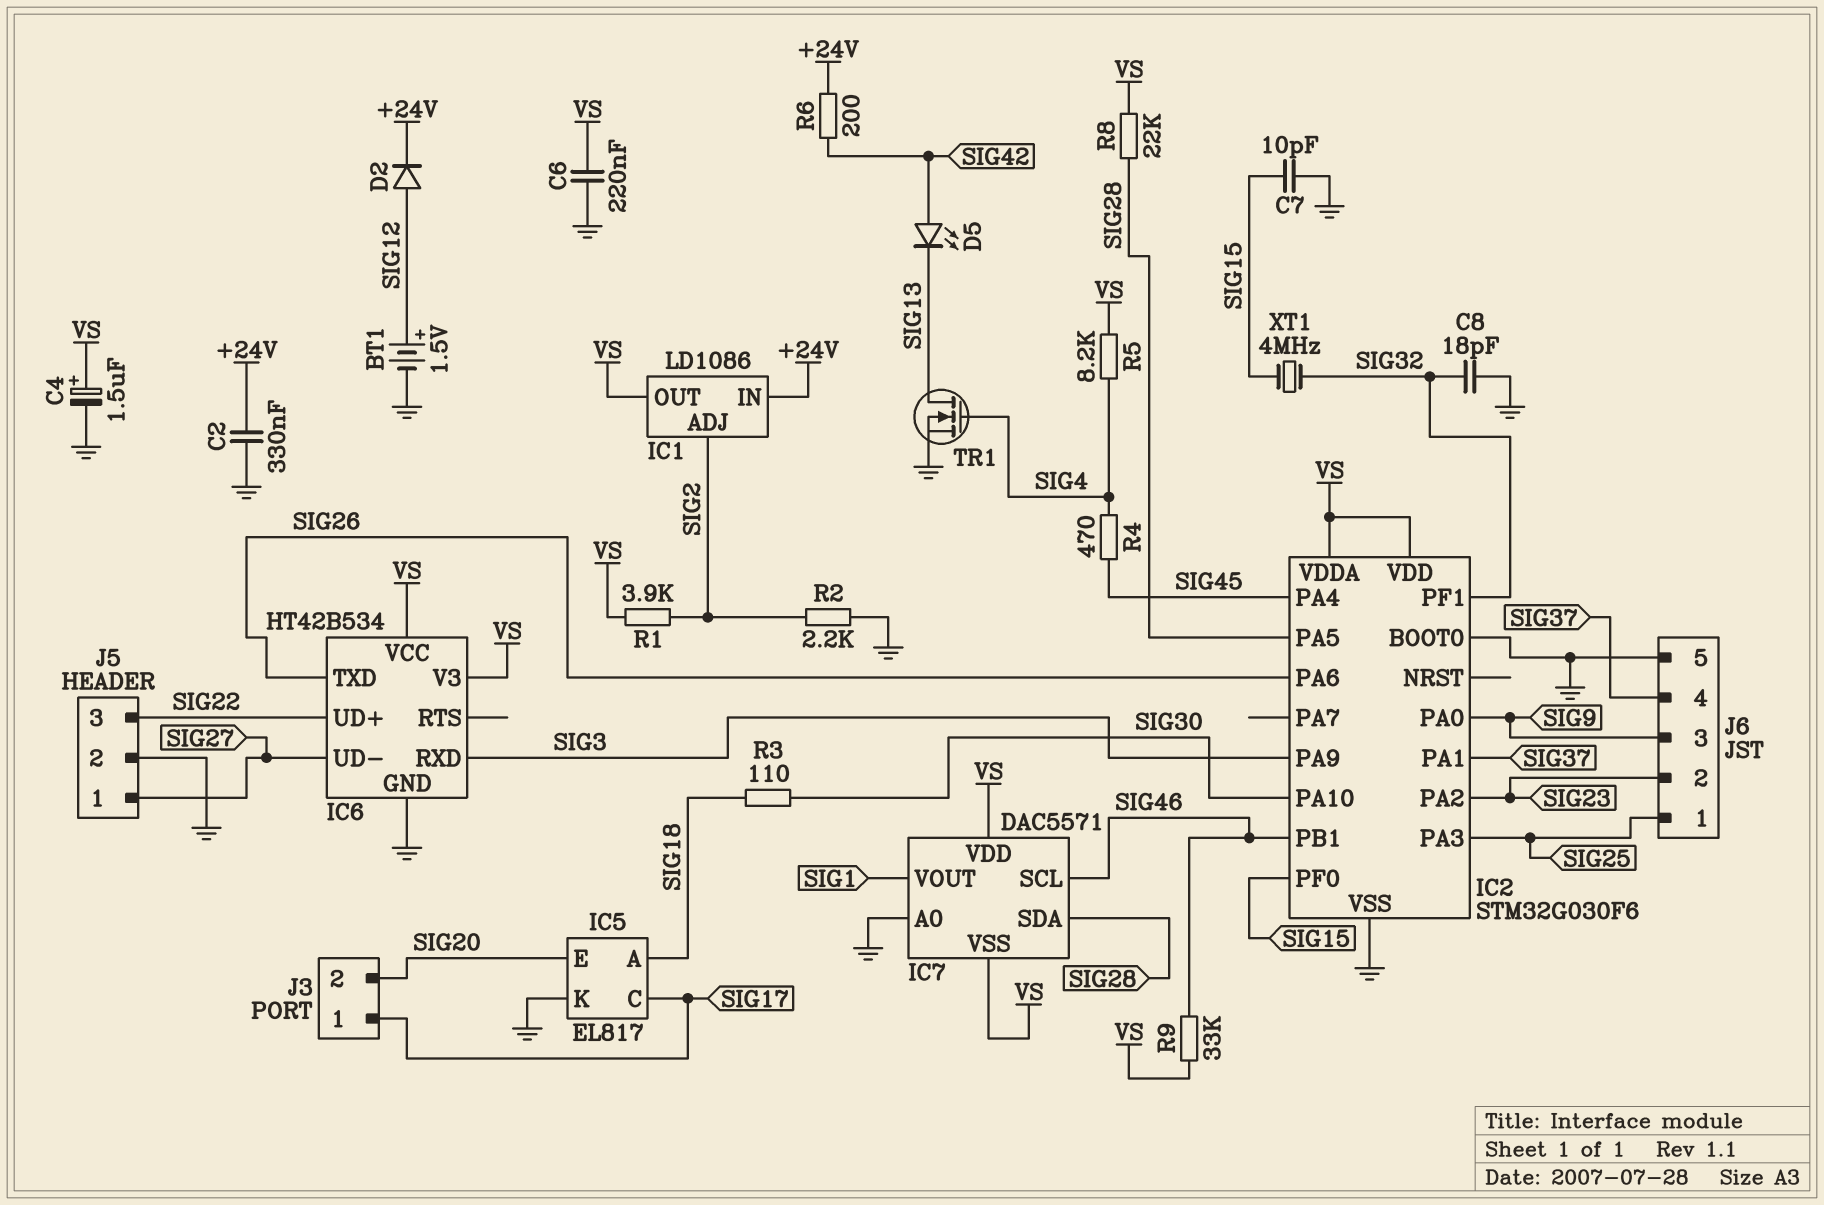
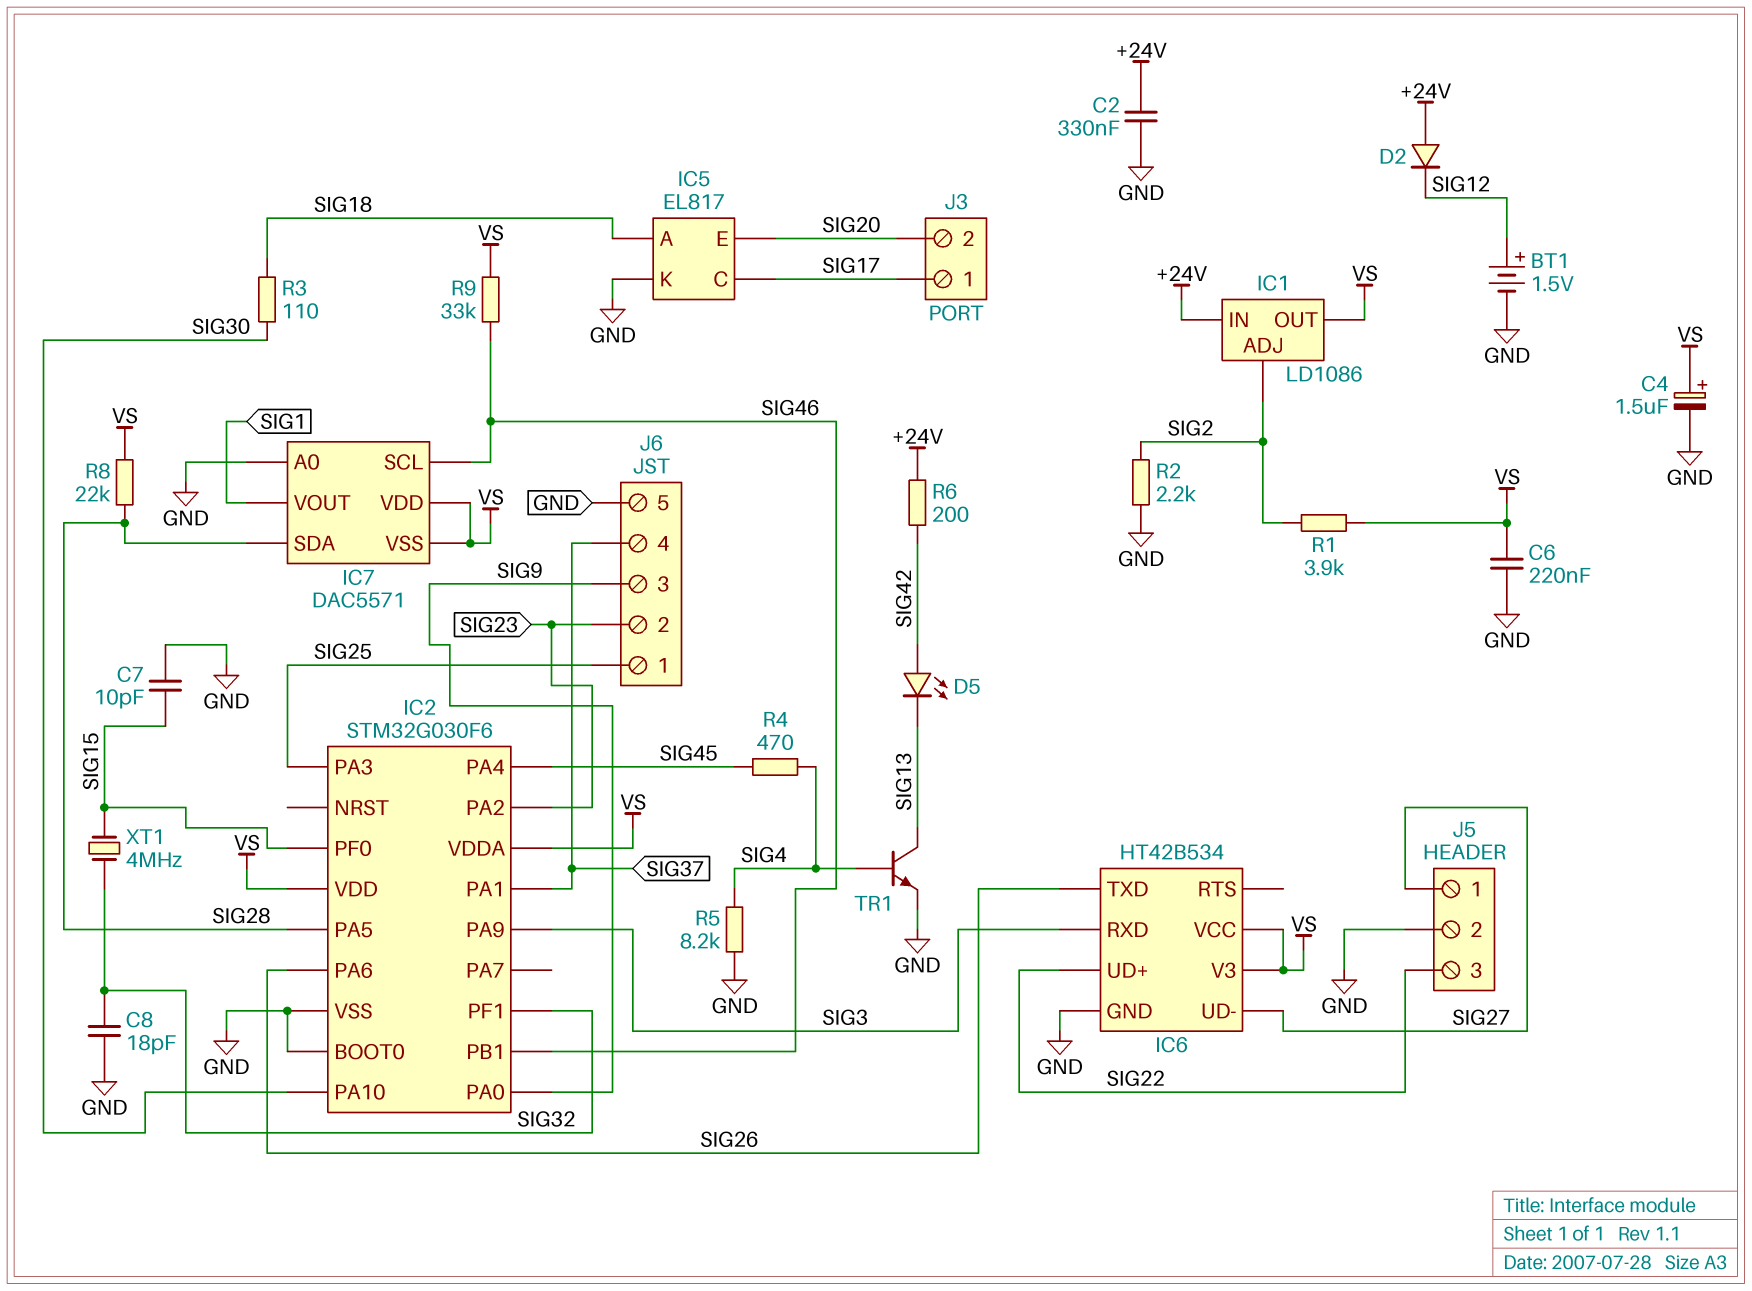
D2: diode (A SIG12, K +24V) -> diode (A +24V, K SIG12)
R5: 8.2k (SIG4, VS) -> 8.2k (GND, SIG4)
TR1: NMOS (G SIG4, D SIG13, S GND) -> NPN (B SIG4, C SIG13, E GND)

